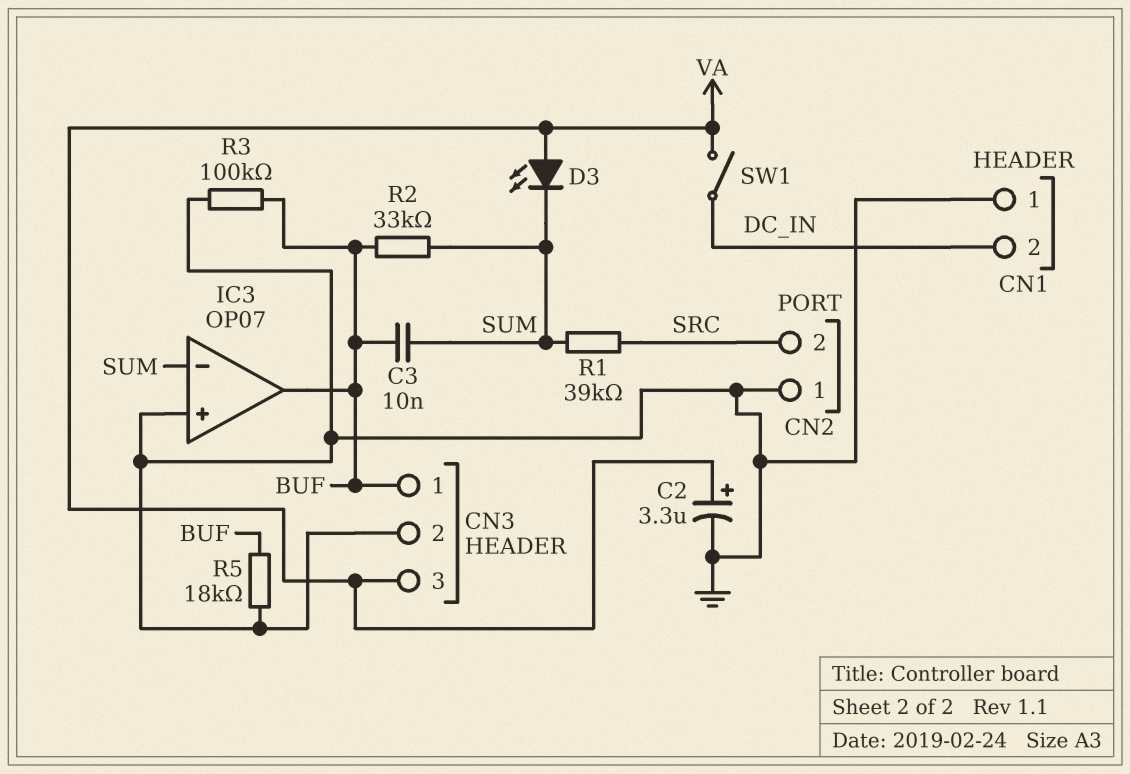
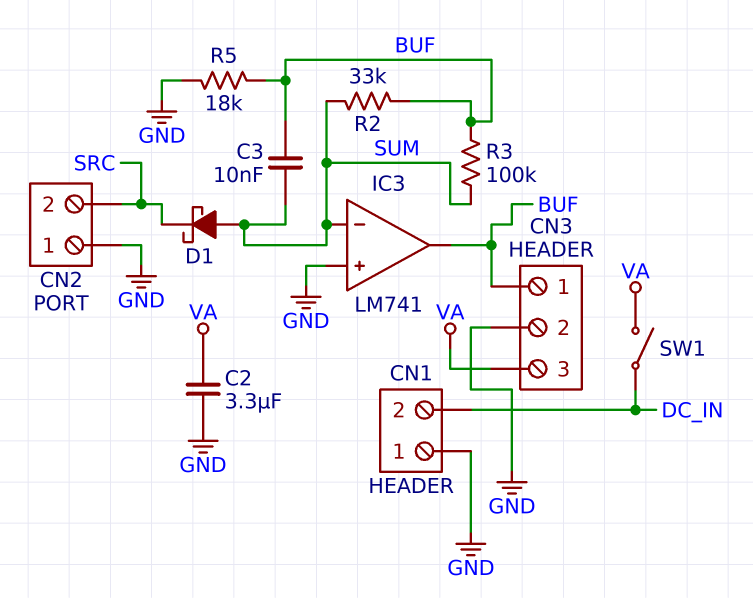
C2: 3.3uF (plus VA, minus GND) -> 3.3uF (GND, VA)
D1: none -> schottky (A SUM, K SRC)
D3: LED (A VA, K SUM) -> none
IC3: OP07 -> LM741
R1: 39k (SRC, SUM) -> none
R3: 100k (BUF, GND) -> 100k (BUF, SUM)

